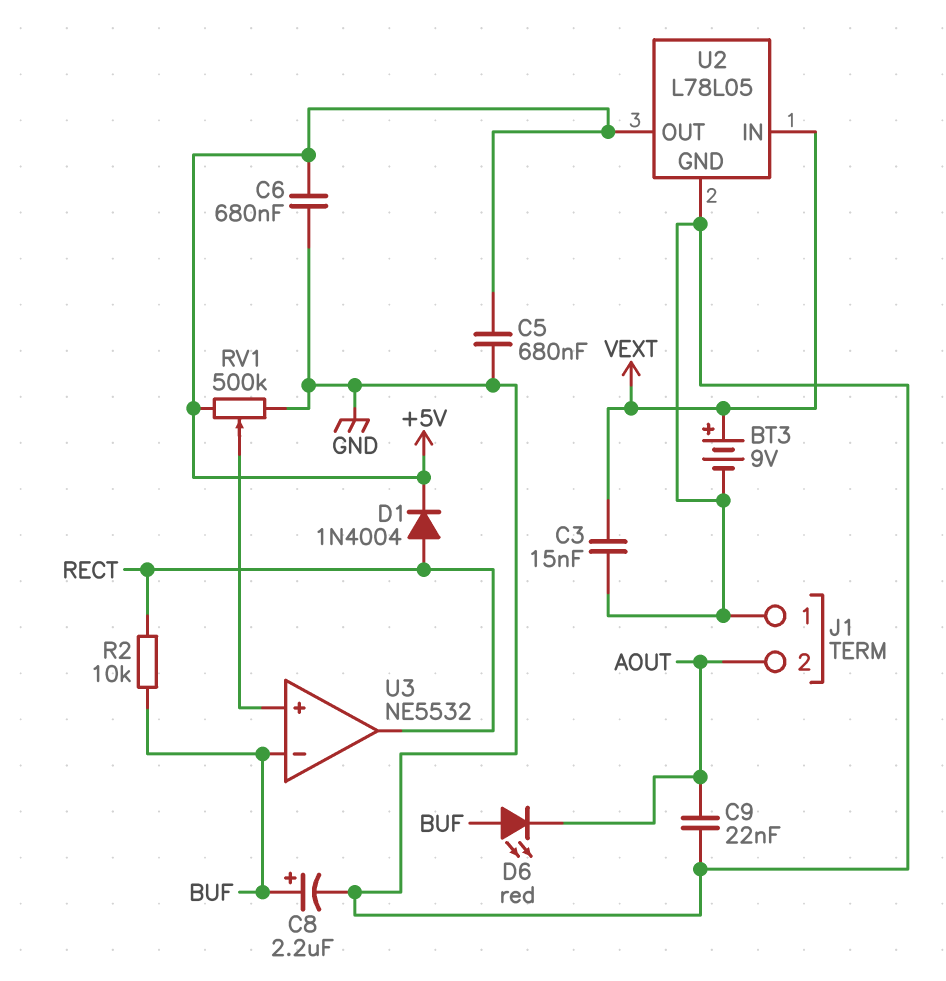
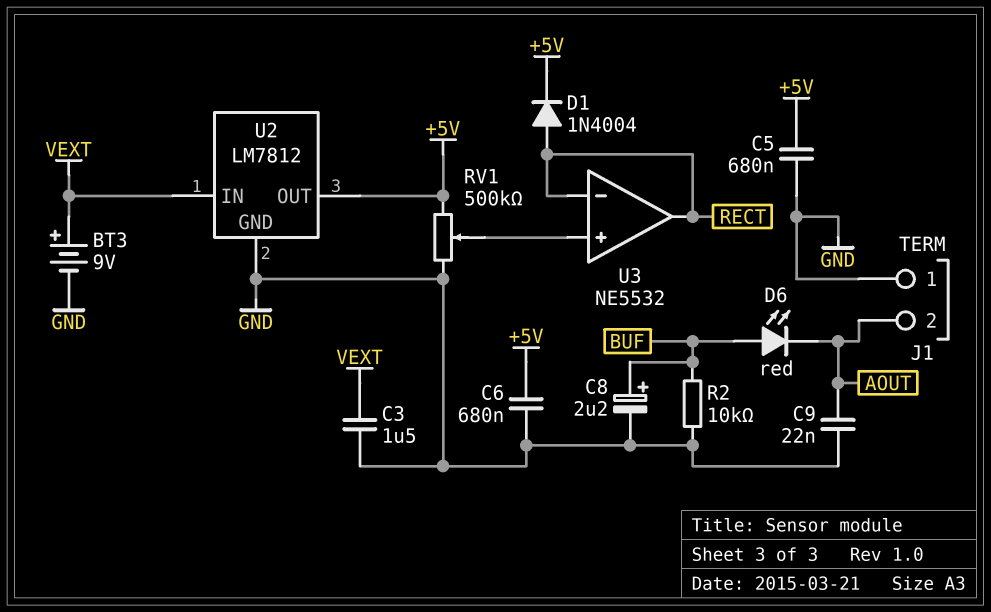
C3: 15nF (GND, VEXT) -> 1.5uF (GND, VEXT)
R2: 10k (BUF, RECT) -> 10k (BUF, GND)
U2: L78L05 -> LM7812
U3 pin in-: BUF -> RECT

